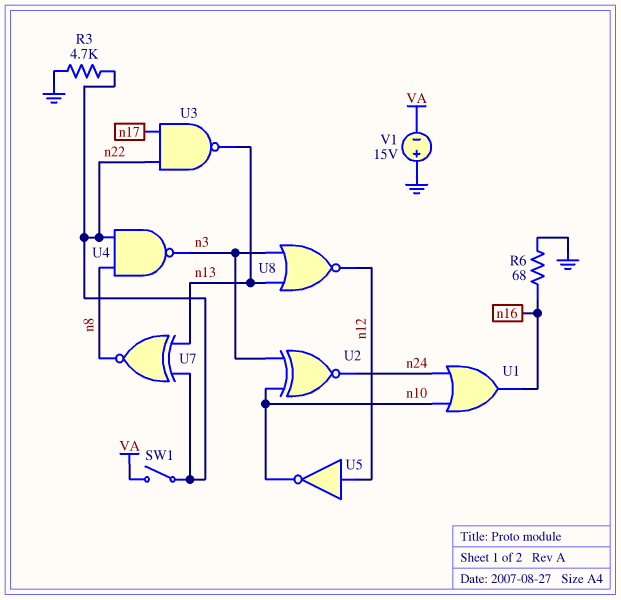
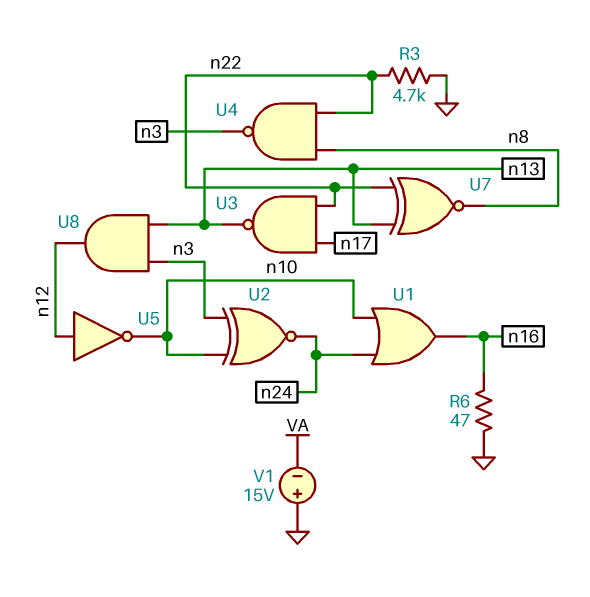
R6: 68 (GND, n16) -> 47 (GND, n16)
SW1: switch (VA, n22) -> none
U8: NOR (in n3, in n13, out n12) -> AND (in n3, in n13, out n12)

